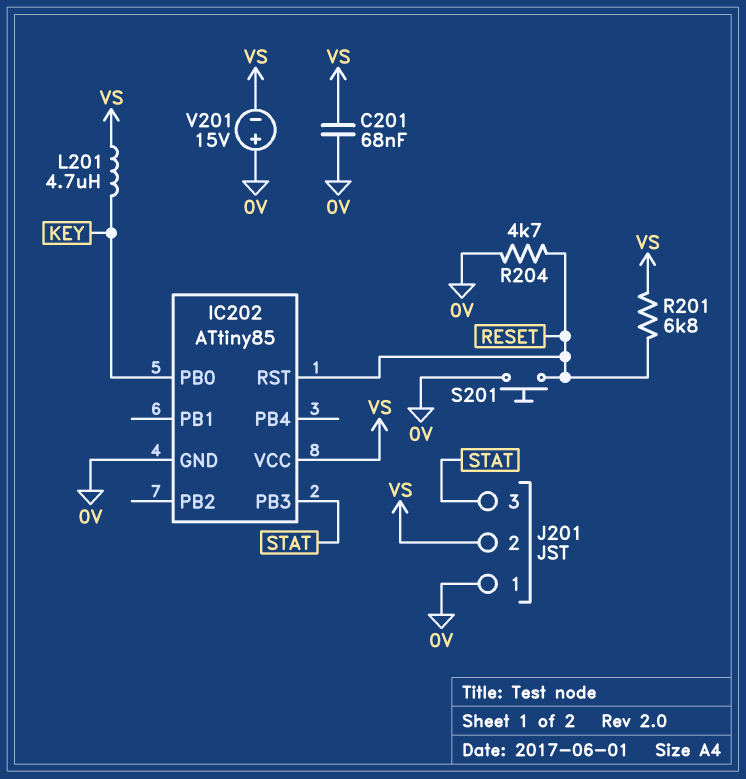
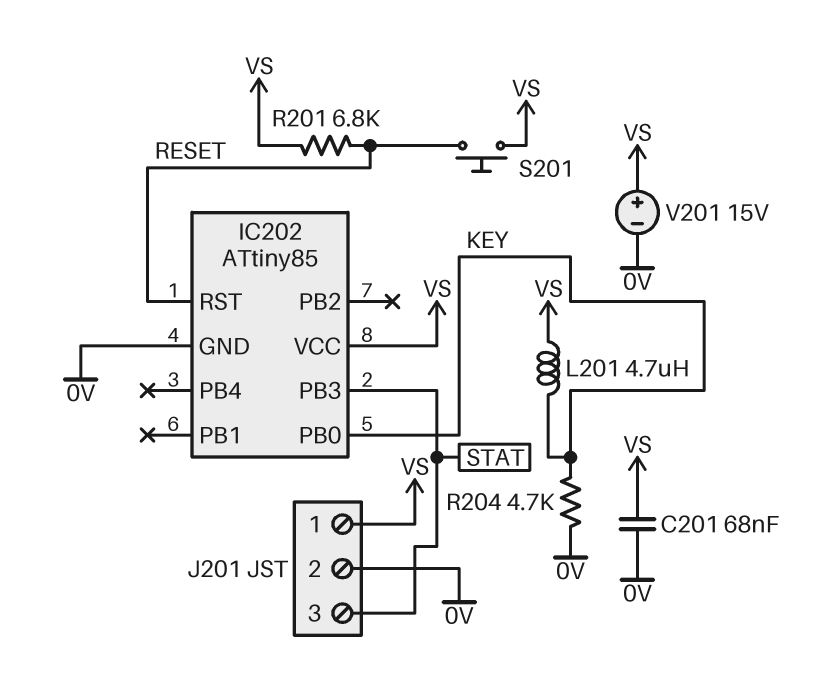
J201 pin 1: 0V -> VS
J201 pin 2: VS -> 0V
R204: 4.7k (0V, RESET) -> 4.7k (0V, KEY)
S201: button (0V, RESET) -> button (RESET, VS)
V201: 15V (plus 0V, minus VS) -> 15V (plus VS, minus 0V)

